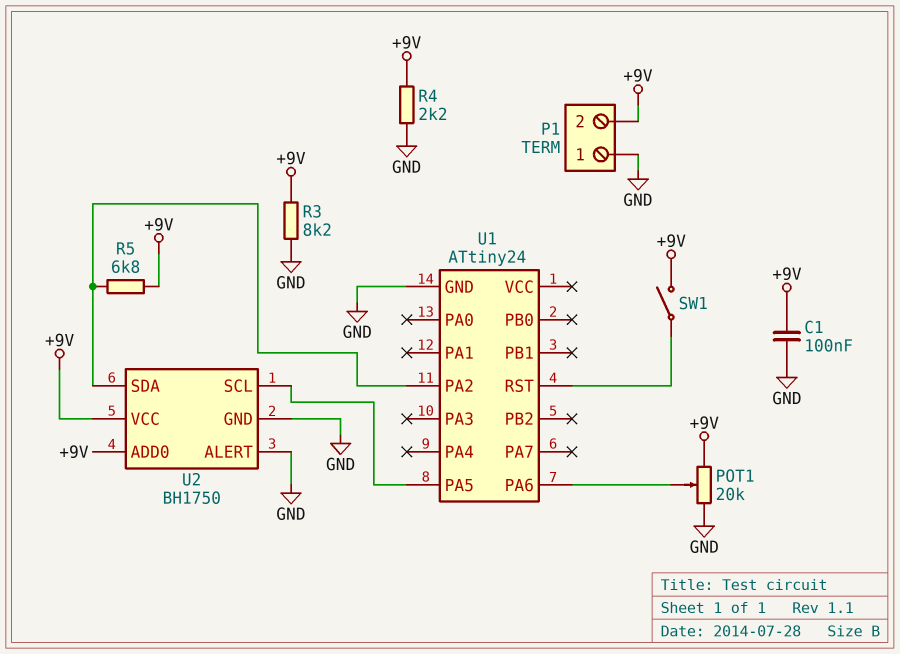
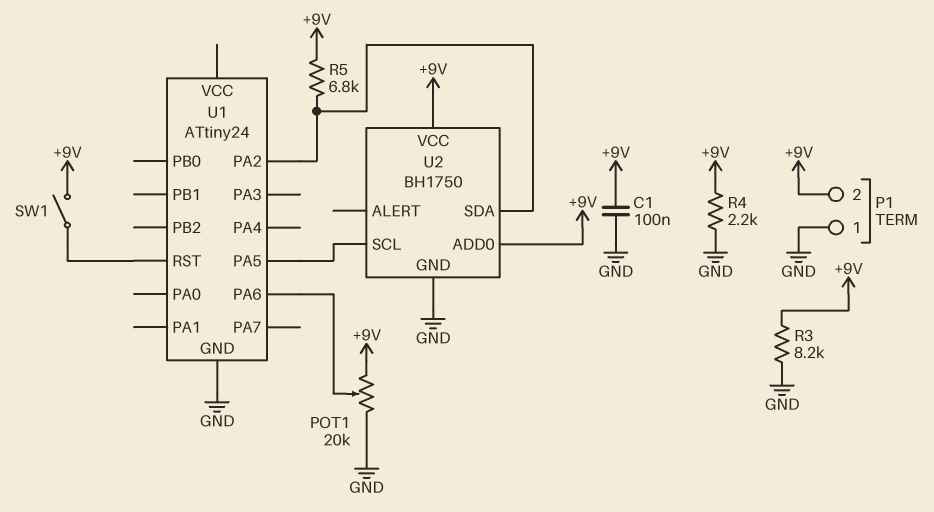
U2 pin ALERT: GND -> none

